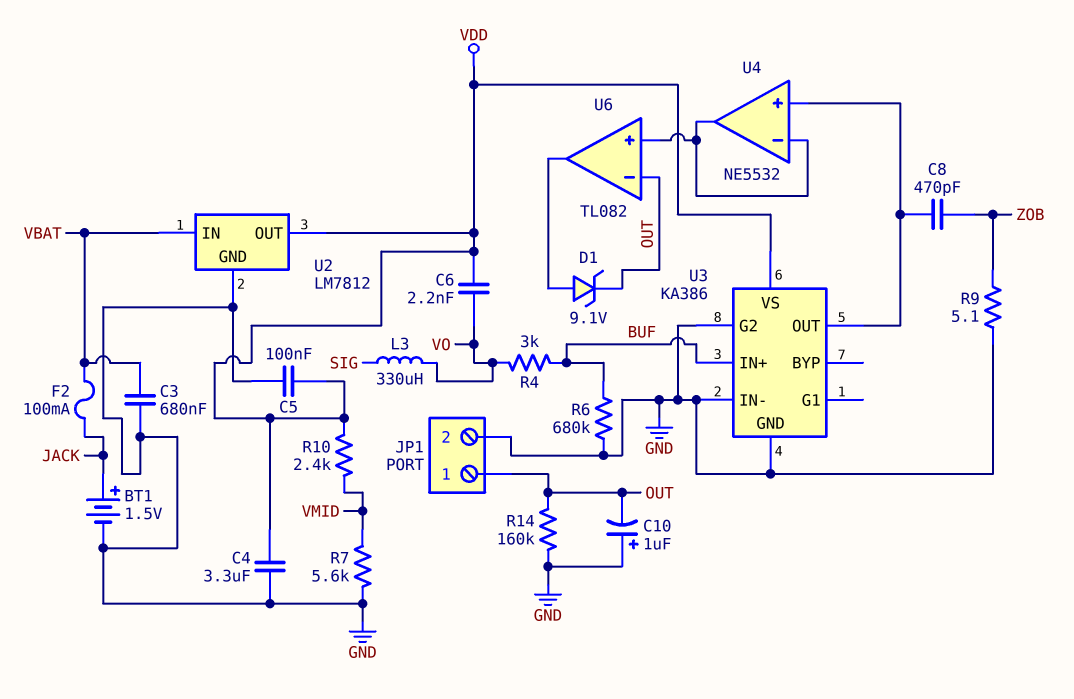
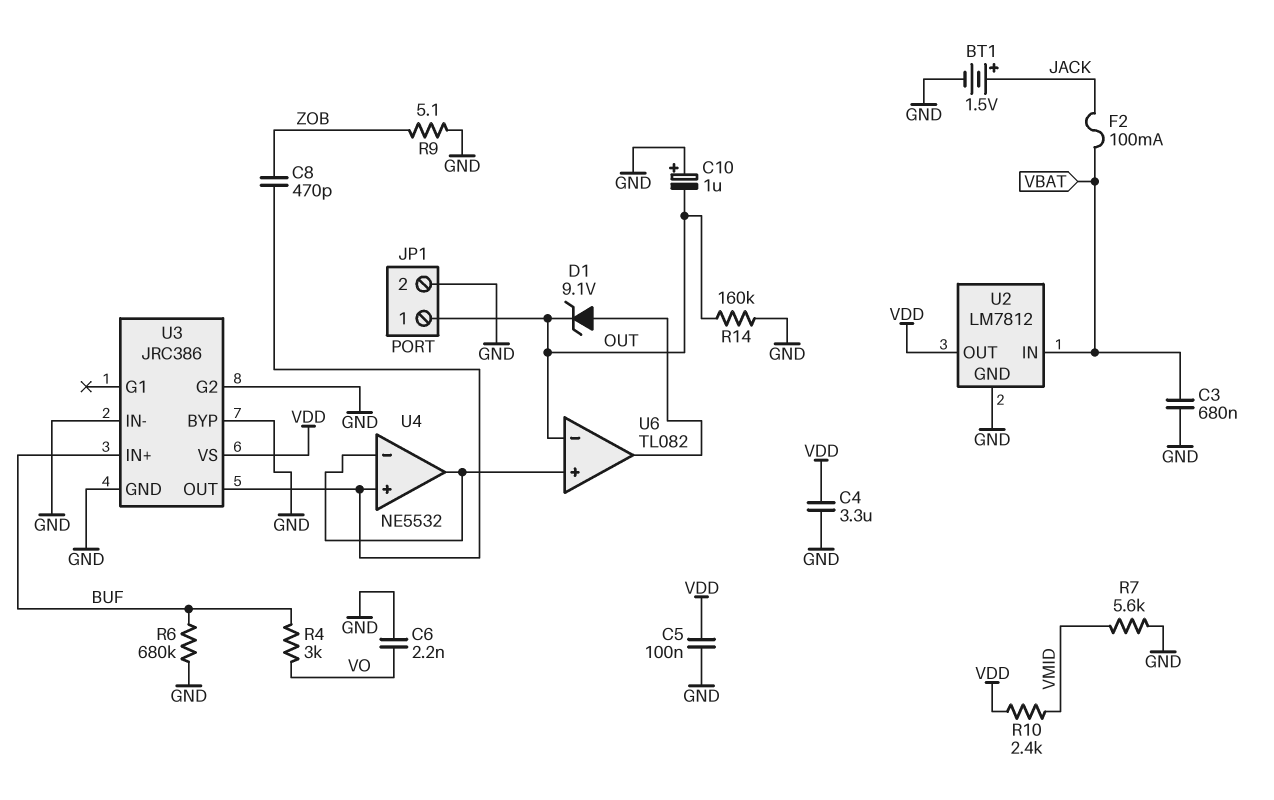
C6: 2.2nF (VDD, VO) -> 2.2nF (GND, VO)
L3: 330uH (SIG, VO) -> none
U3: KA386 -> JRC386
U3 pin BYP: none -> GND

